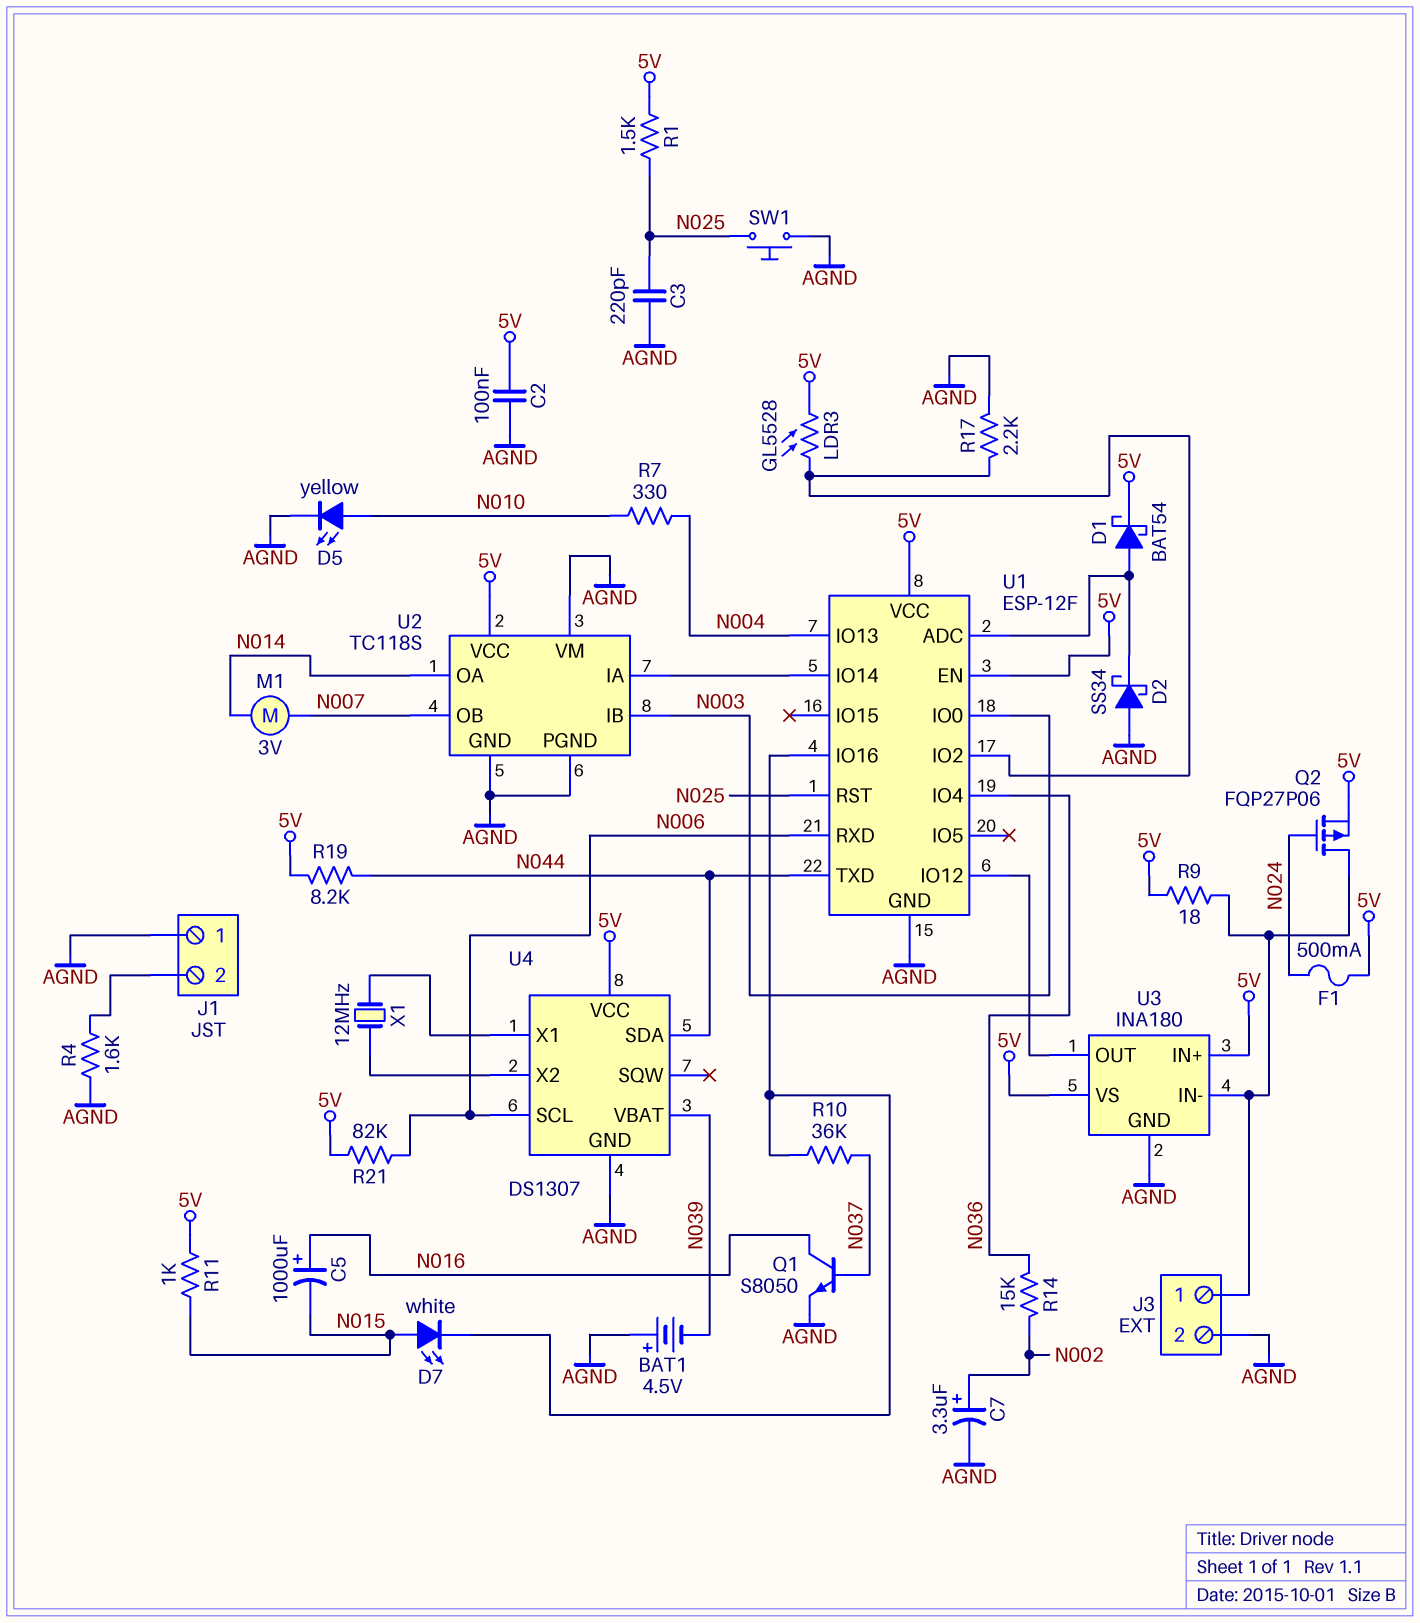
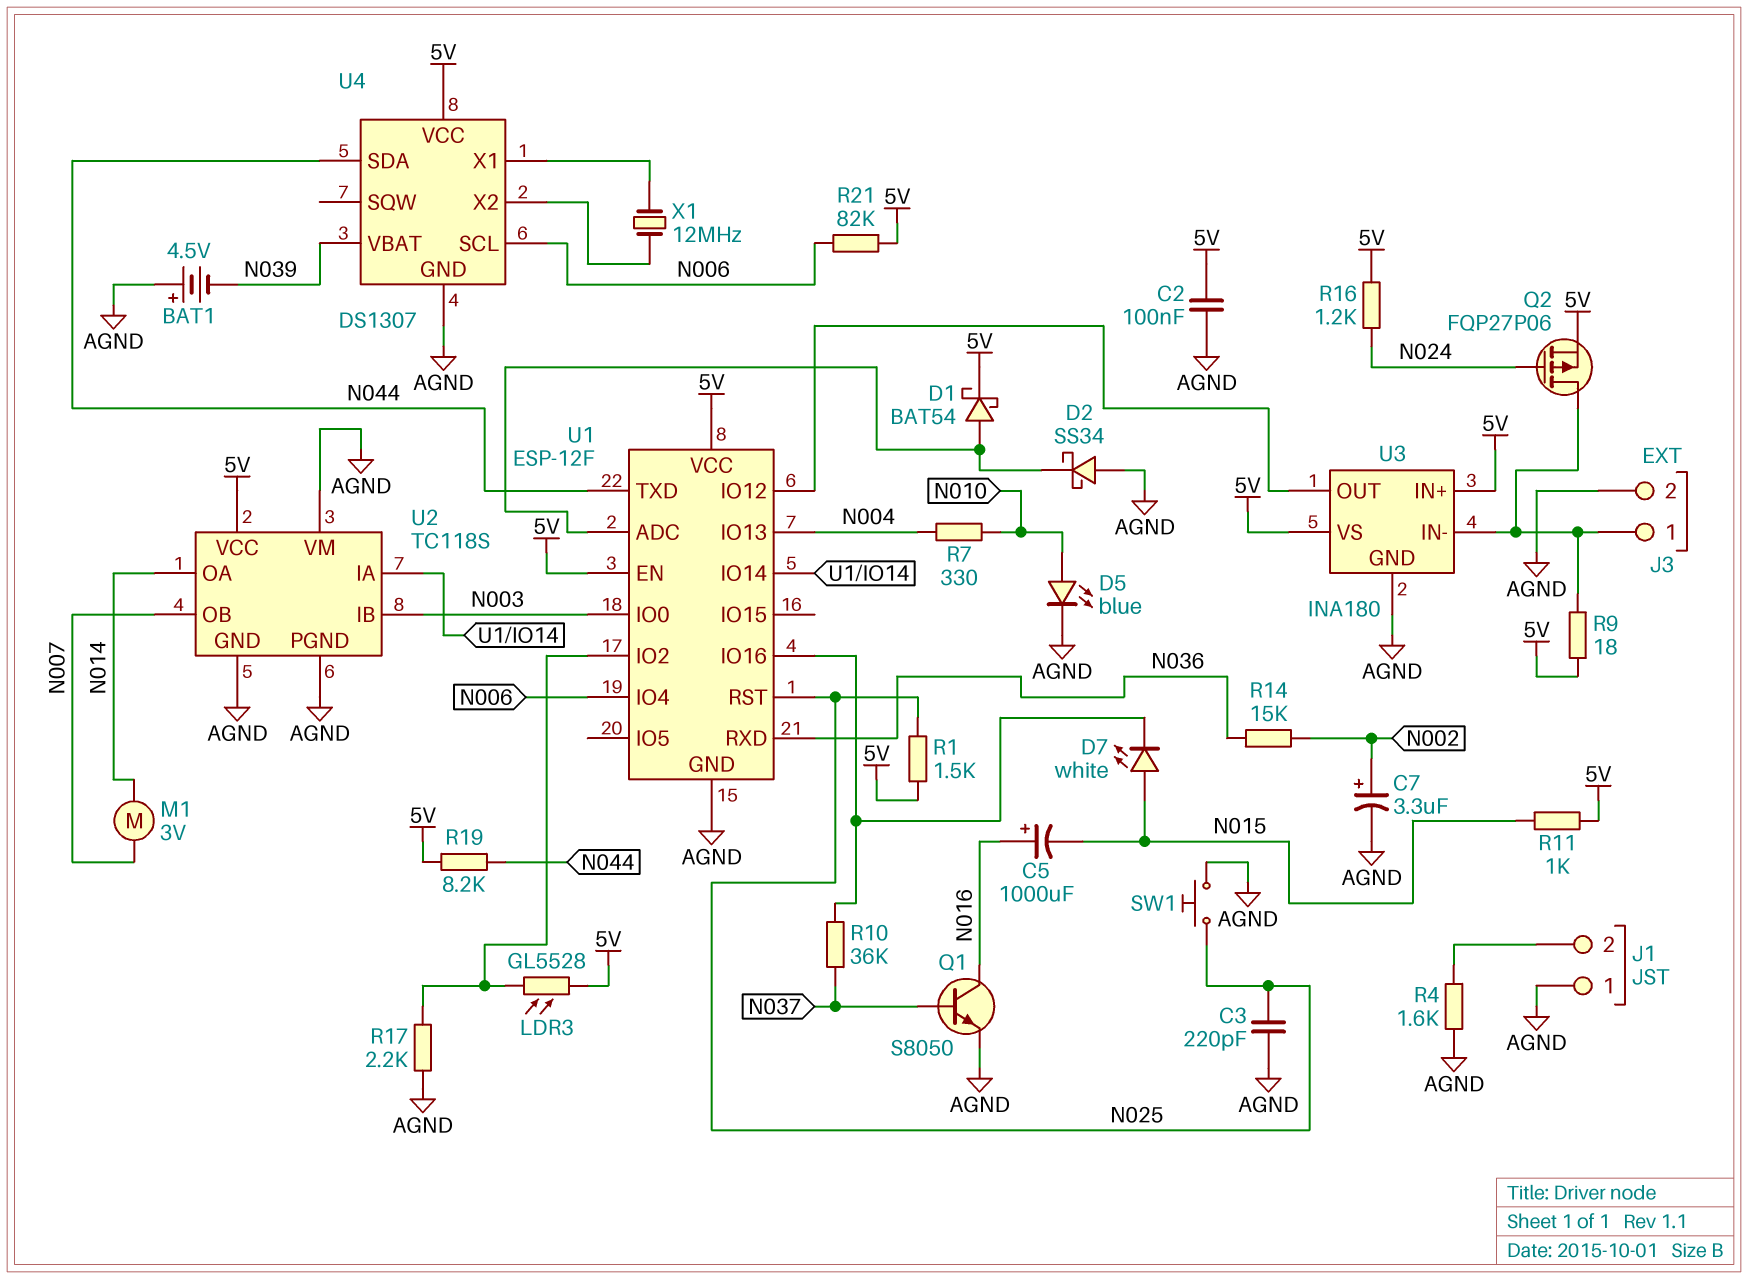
D5: LED yellow (A N010, K AGND) -> LED blue (A N010, K AGND)
F1: 500mA (5V, N024) -> none
R16: none -> 1.2k (5V, N024)
U1 pin IO4: N036 -> N006
U1 pin RXD: N006 -> N036

